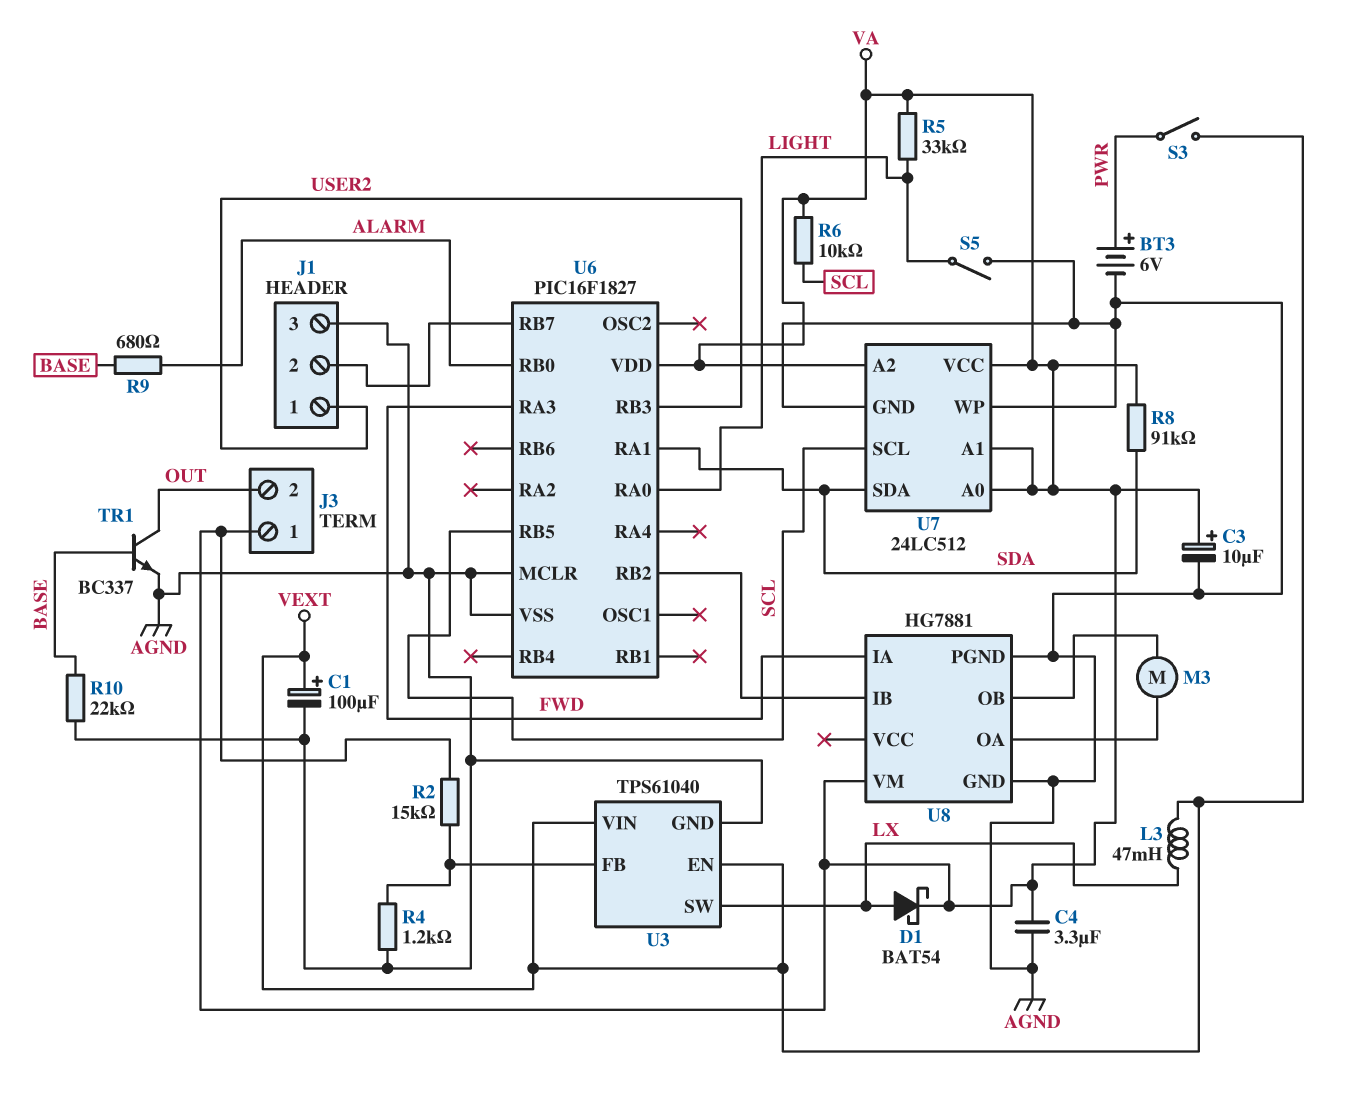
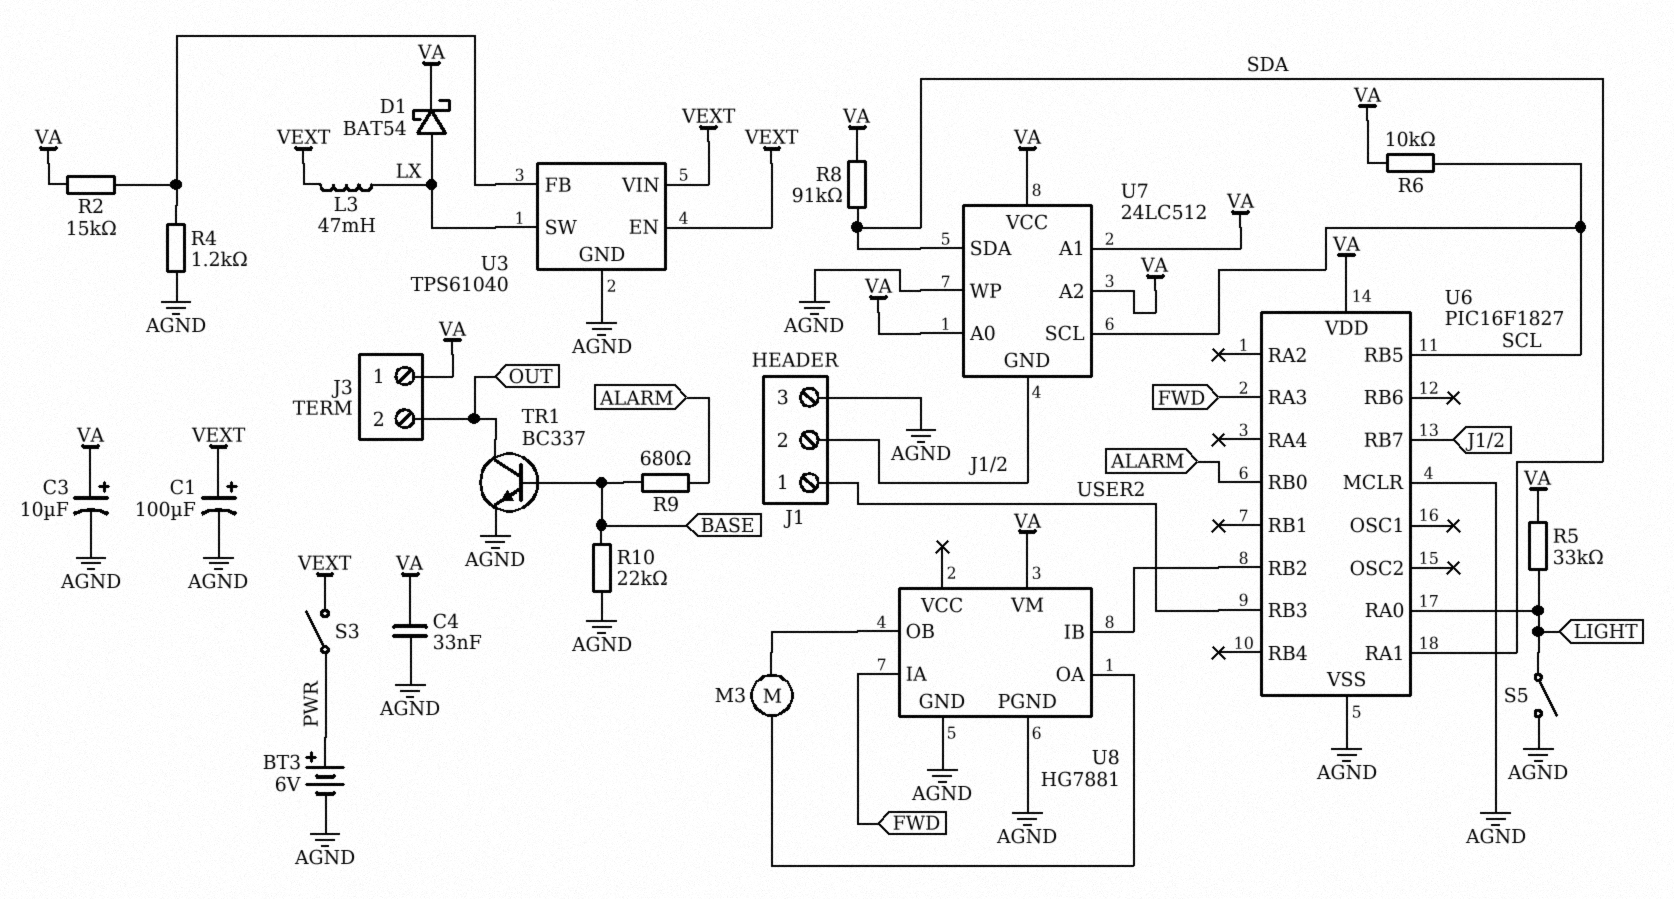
C4: 3.3uF (AGND, VA) -> 33nF (AGND, VA)
U7 pin GND: AGND -> J1/2

